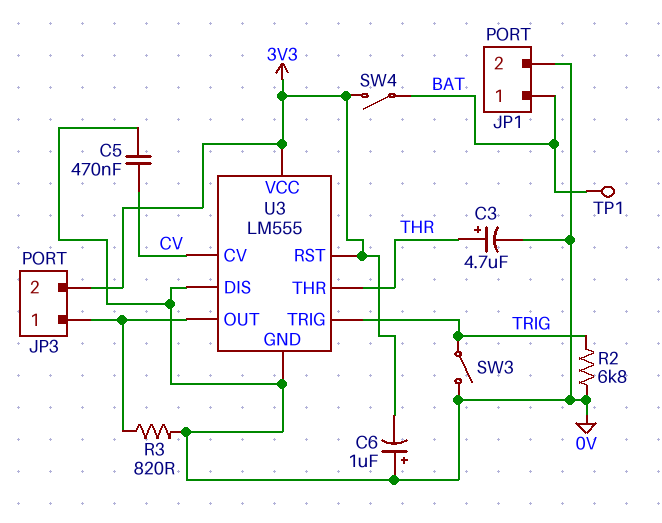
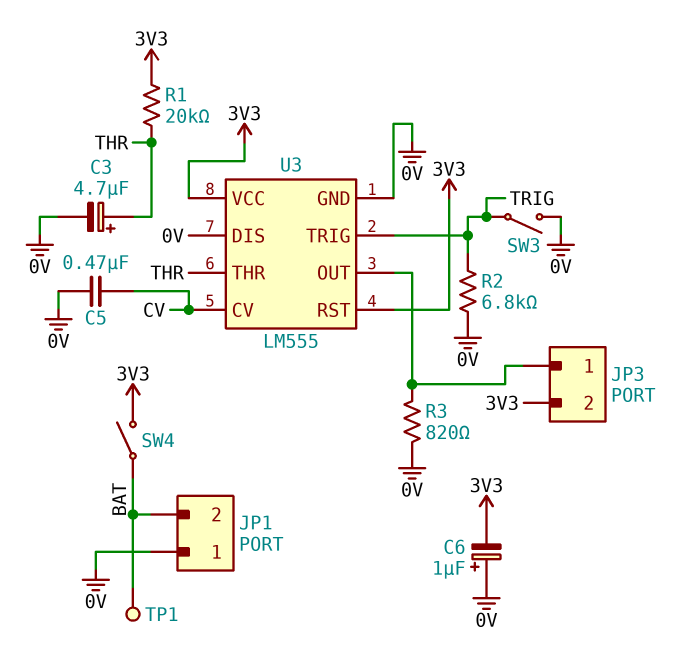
JP1 pin 1: BAT -> 0V
JP1 pin 2: 0V -> BAT
R1: none -> 20k (3V3, THR)

